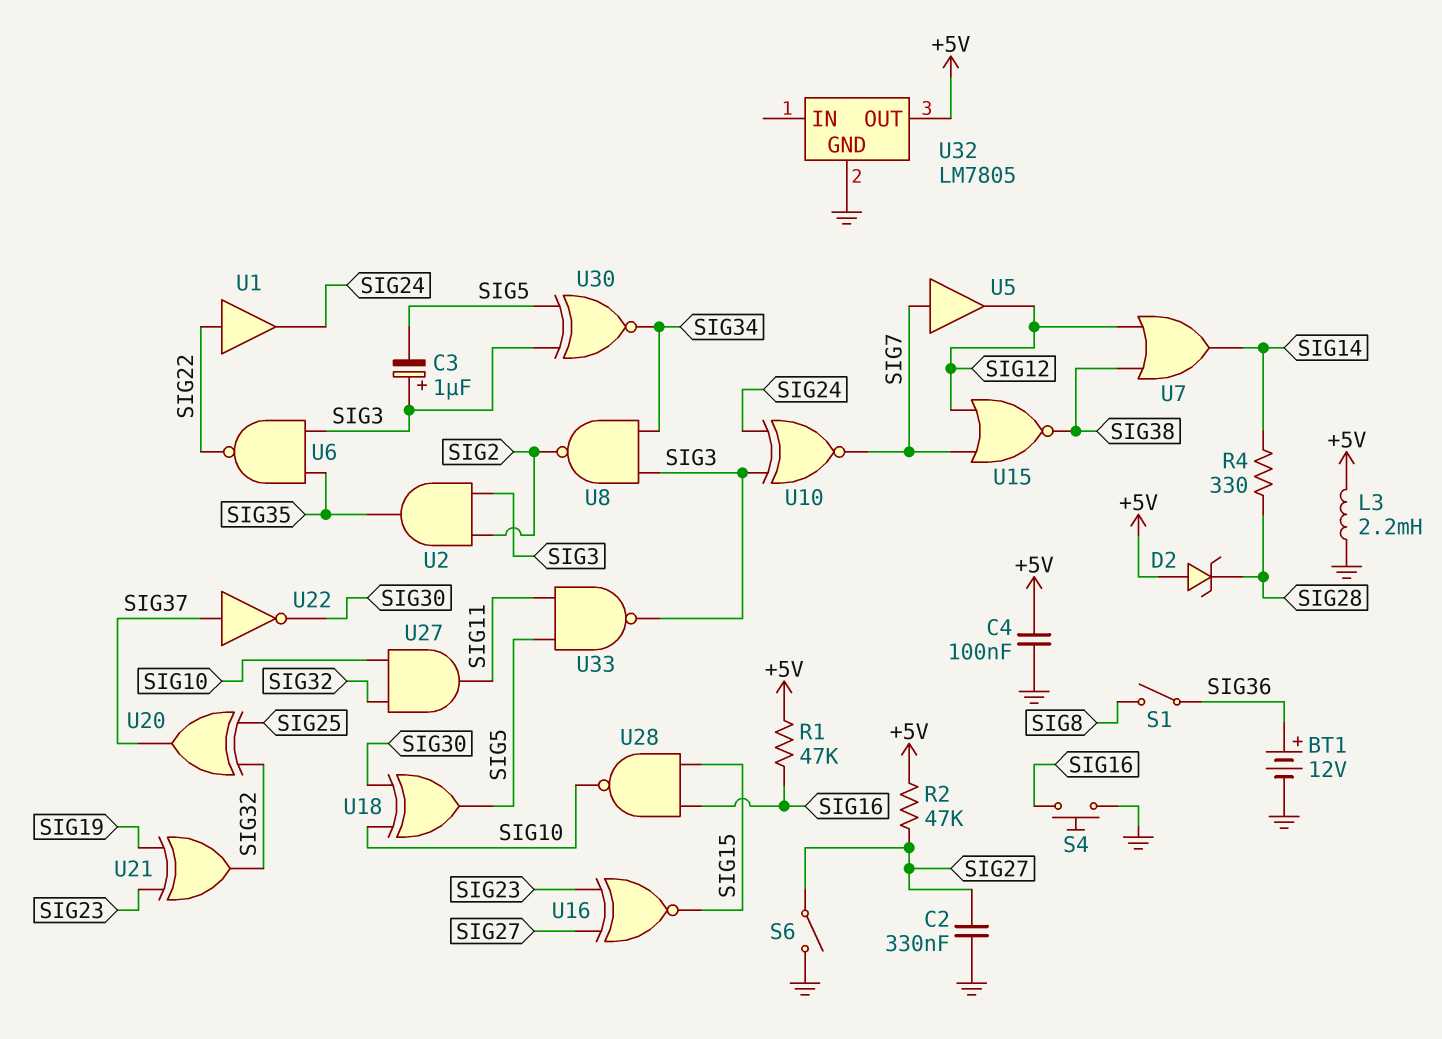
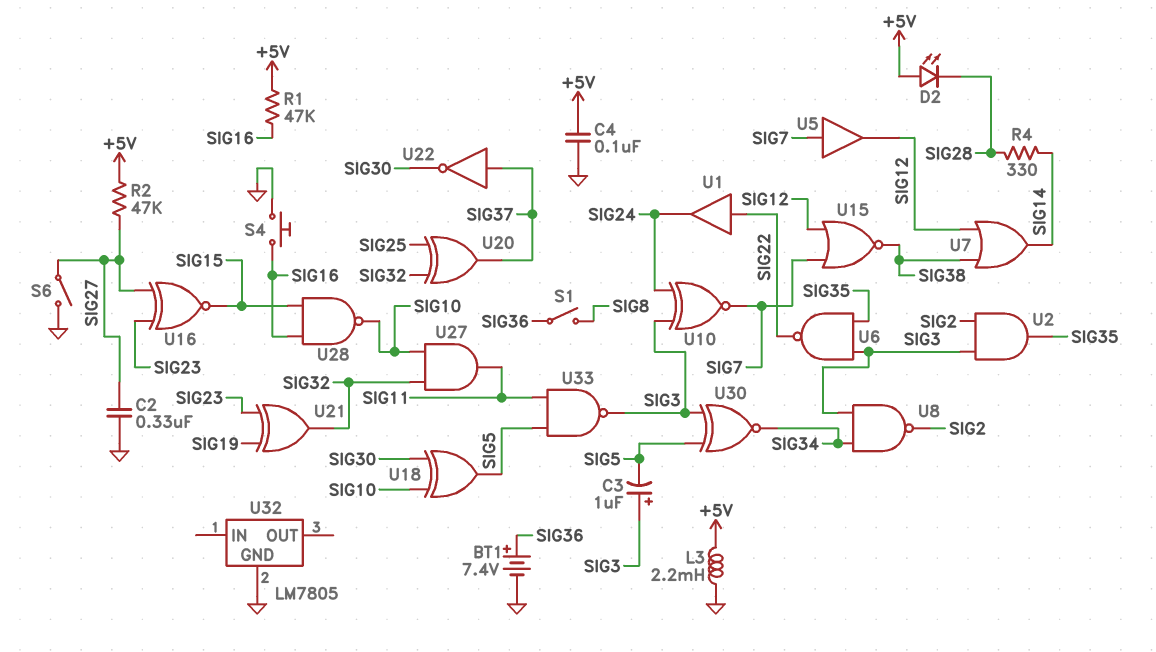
BT1: 12V (plus SIG36, minus GND) -> 7.4V (plus SIG36, minus GND)
D2: zener (A +5V, K SIG28) -> LED (A +5V, K SIG28)
U32 pin OUT: +5V -> none

